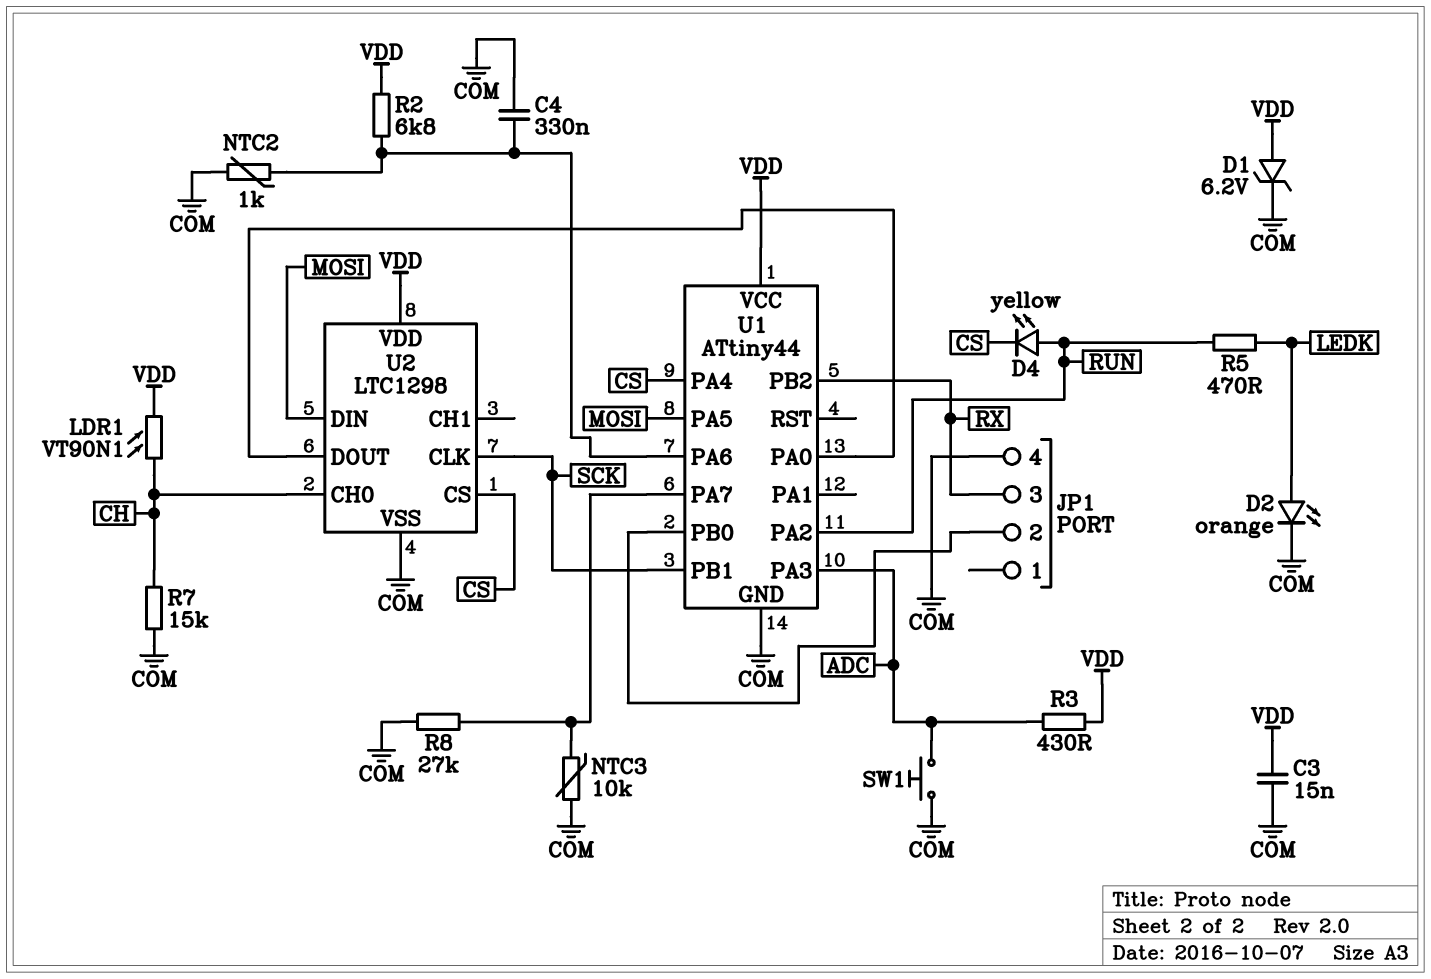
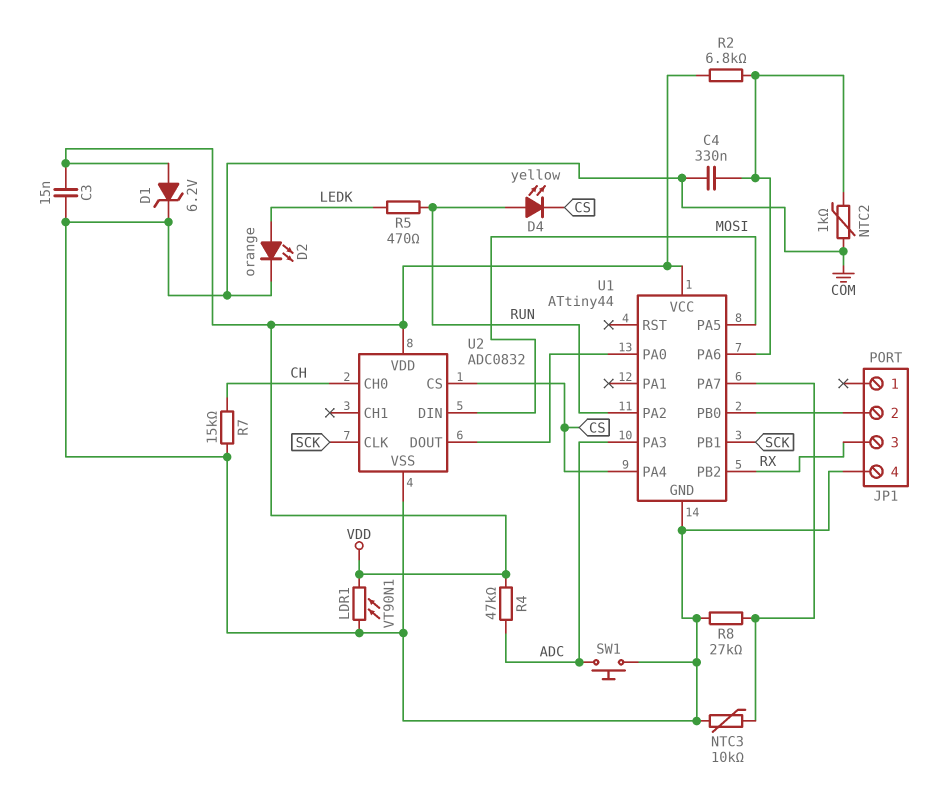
LDR1: VT90N1 (CH, VDD) -> VT90N1 (COM, VDD)
R3: 430 (ADC, VDD) -> none
R4: none -> 47k (ADC, VDD)
U2: LTC1298 -> ADC0832

